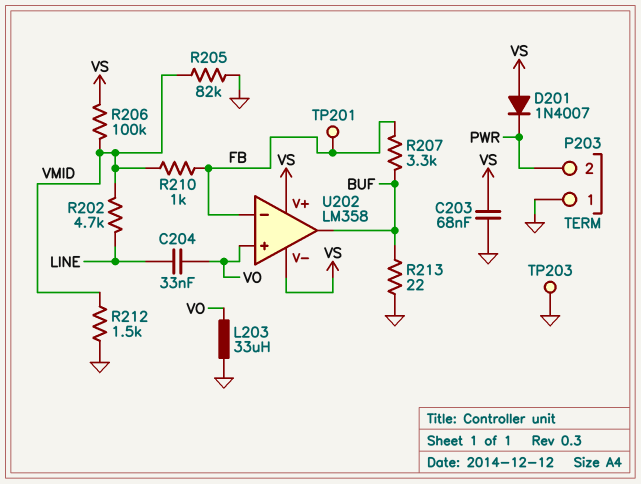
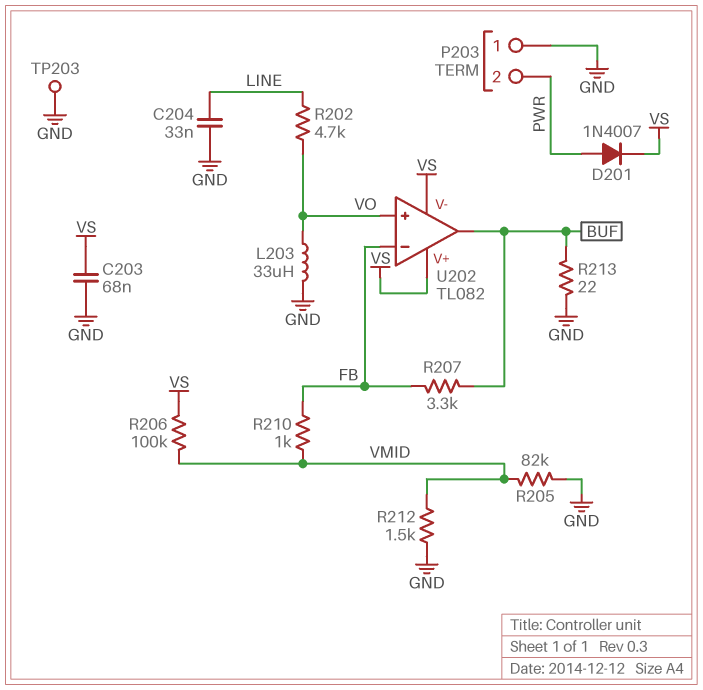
C204: 33nF (LINE, VO) -> 33nF (GND, LINE)
D201: diode 1N4007 (A VS, K PWR) -> diode 1N4007 (A PWR, K VS)
R202: 4.7k (LINE, VMID) -> 4.7k (LINE, VO)
TP201: test point (FB) -> none
U202: LM358 -> TL082

